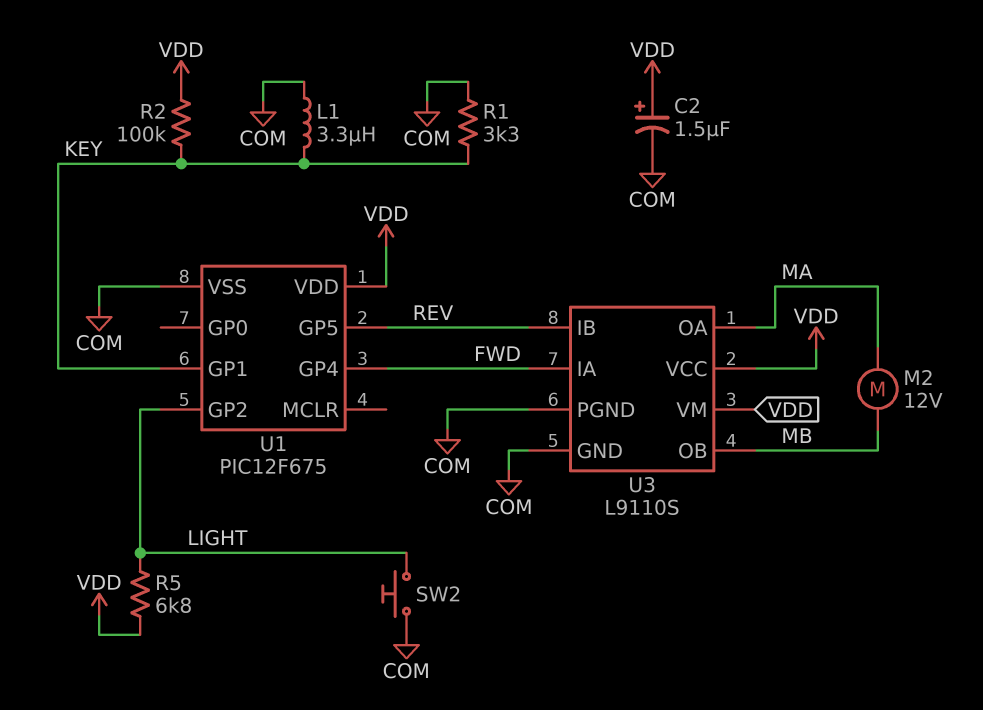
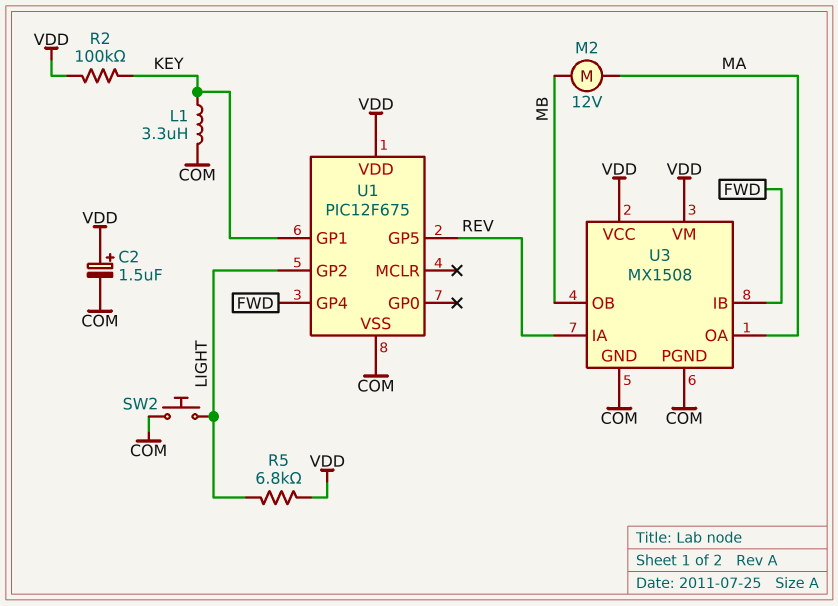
R1: 3.3k (COM, KEY) -> none
U3: L9110S -> MX1508
U3 pin IA: FWD -> REV
U3 pin IB: REV -> FWD

